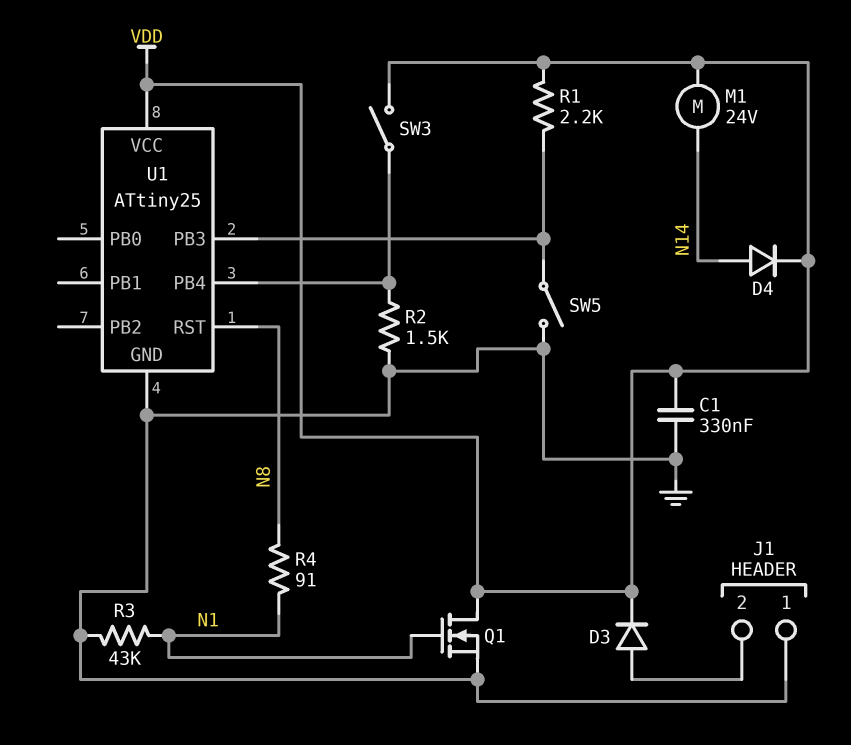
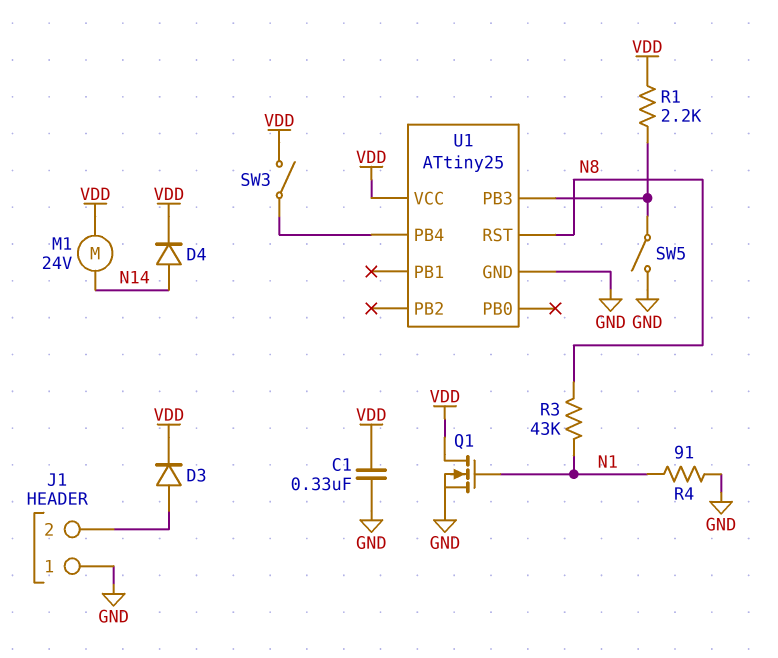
R2: 1.5k (GND, U1/PB4) -> none
R3: 43k (GND, N1) -> 43k (N1, N8)
R4: 91 (N1, N8) -> 91 (GND, N1)

